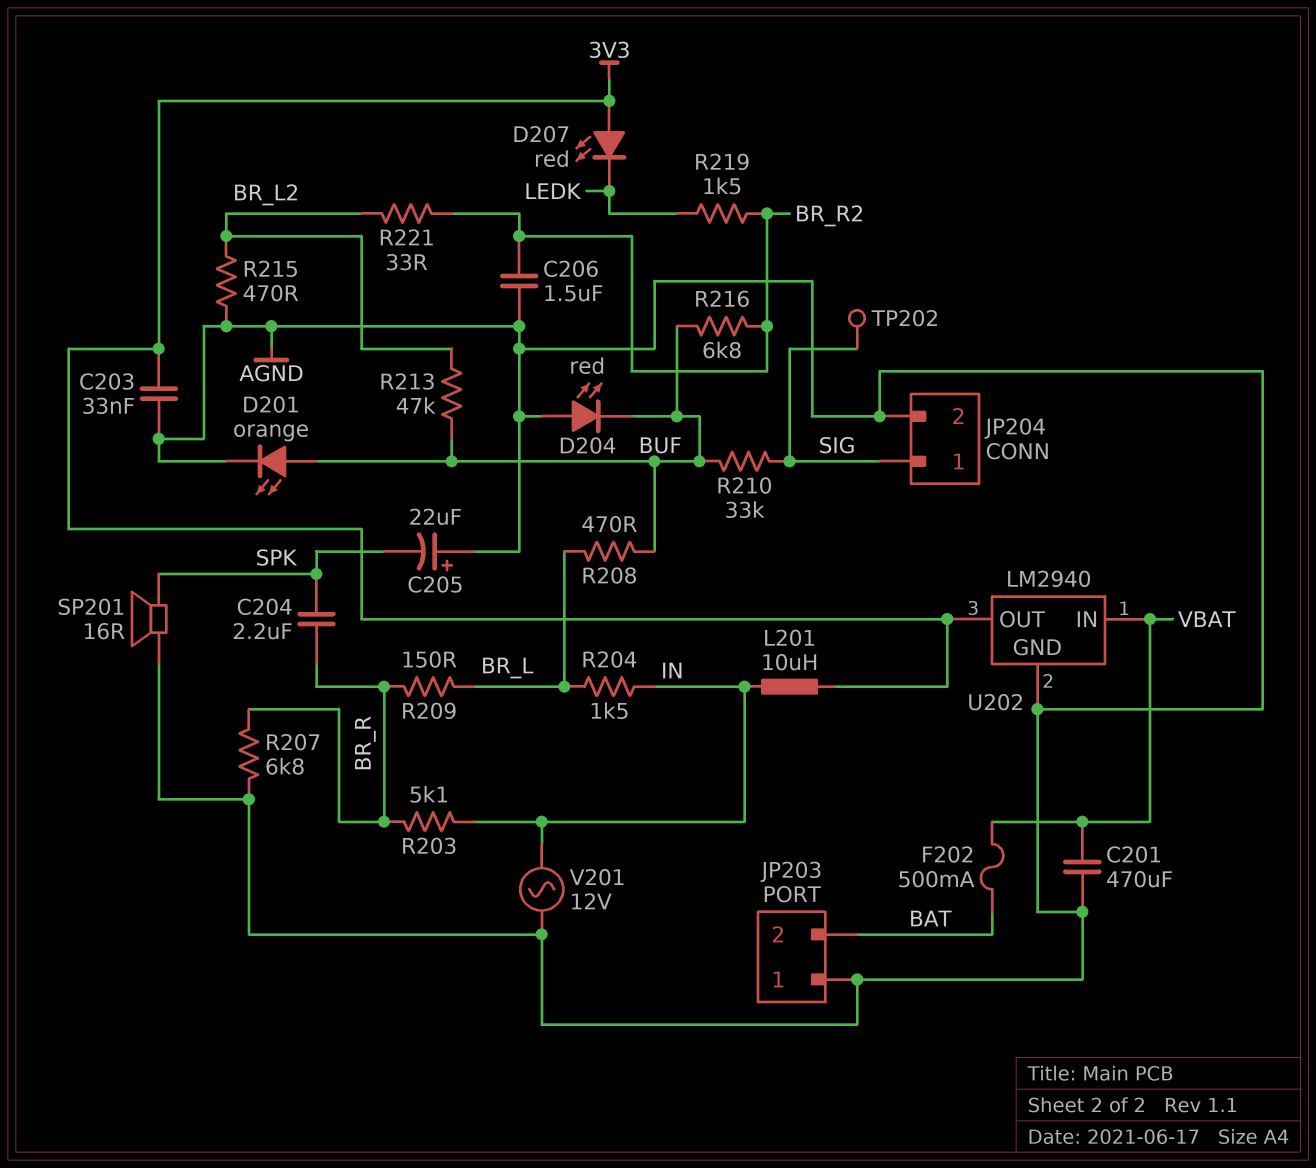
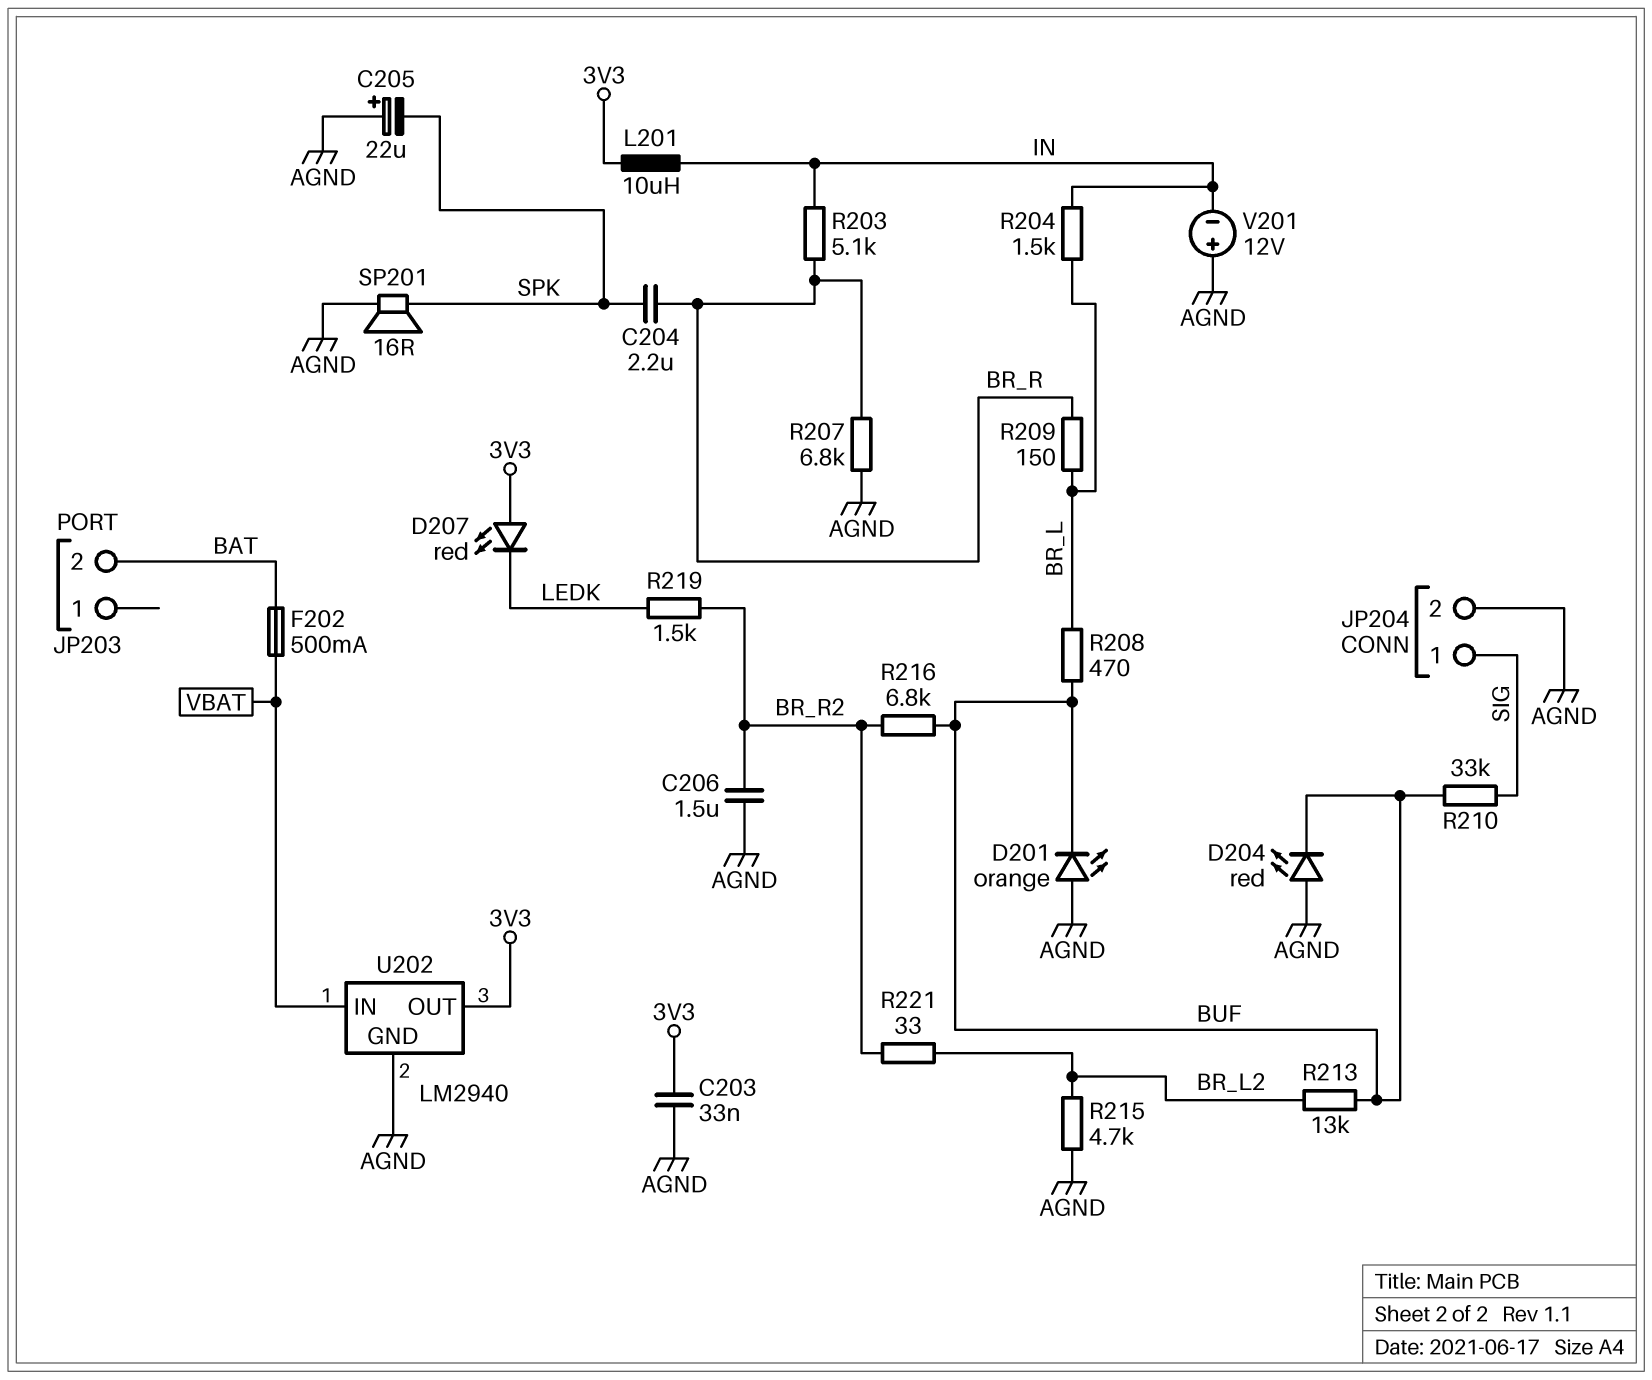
C201: 470uF (AGND, VBAT) -> none
D201: LED orange (A BUF, K AGND) -> LED orange (A AGND, K BUF)
JP203 pin 1: AGND -> none
R213: 47k (BR_L2, BUF) -> 13k (BR_L2, BUF)
R215: 470 (AGND, BR_L2) -> 4.7k (AGND, BR_L2)
TP202: test point (SIG) -> none
V201: AC 12V (AGND, IN) -> 12V (plus AGND, minus IN)

